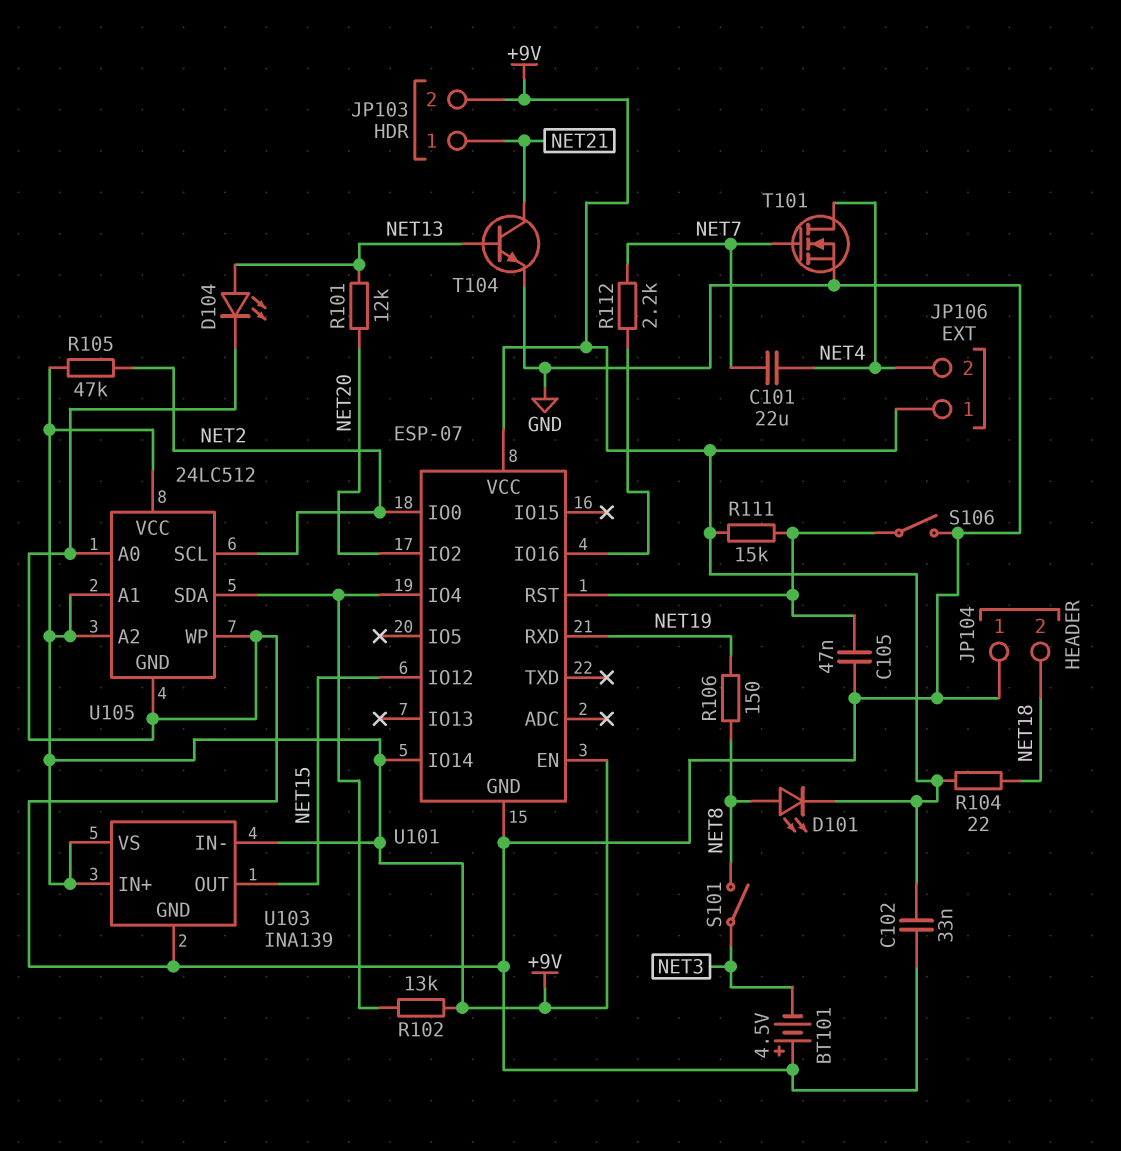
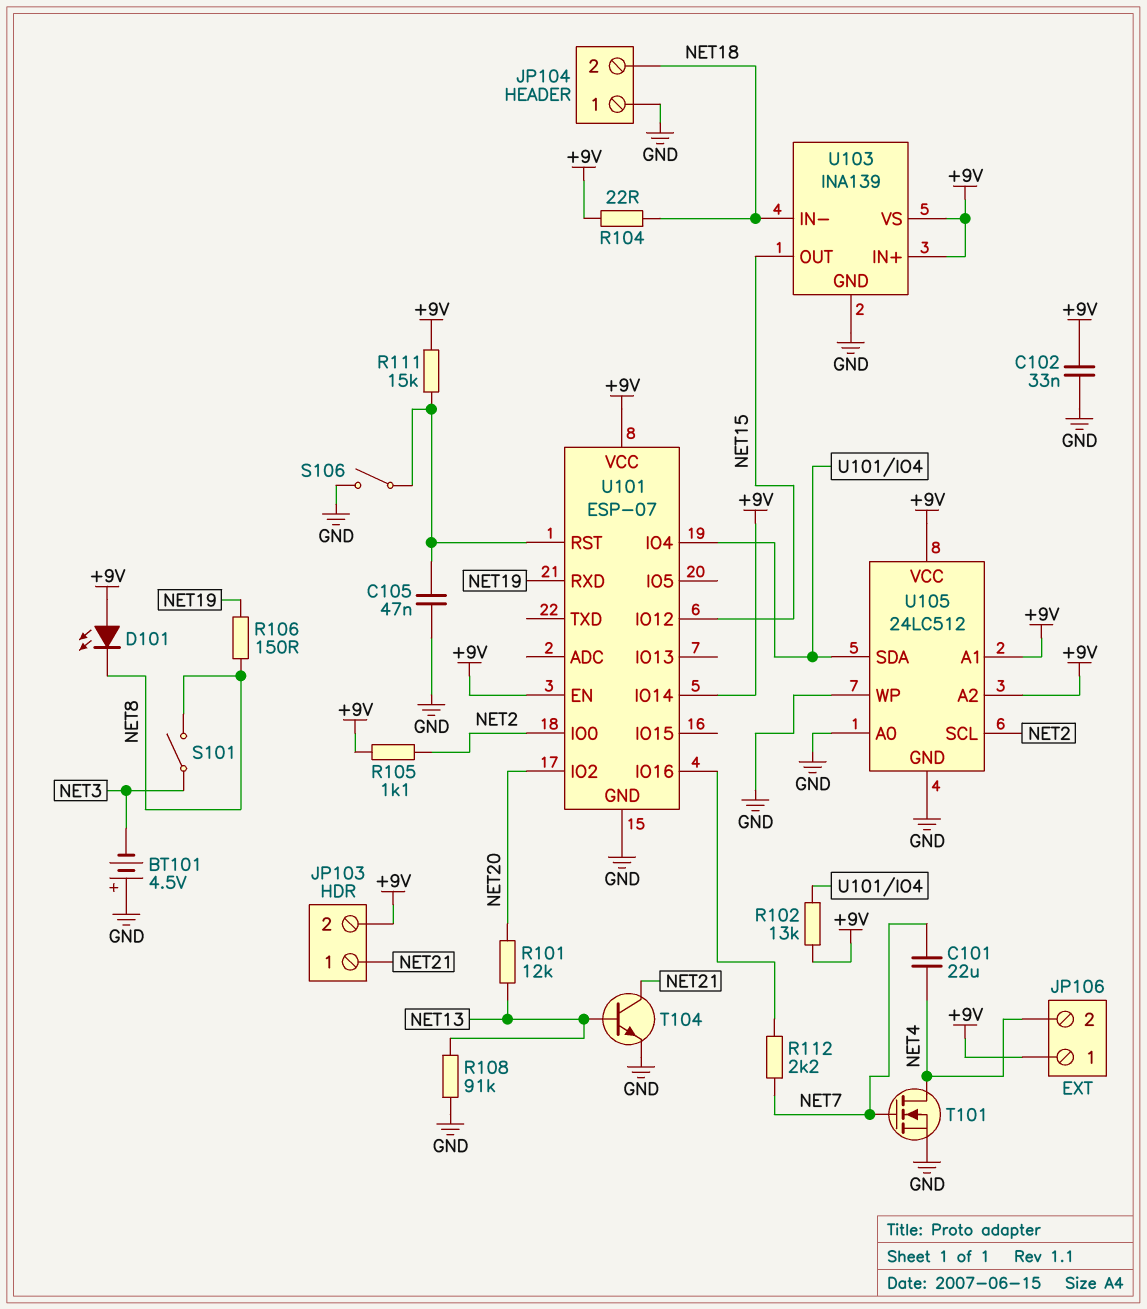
D101: LED (A NET8, K +9V) -> LED (A +9V, K NET8)
D104: LED (A NET13, K GND) -> none
R105: 47k (+9V, NET2) -> 1.1k (+9V, NET2)
R108: none -> 91k (GND, NET13)
U103 pin IN-: +9V -> NET18

